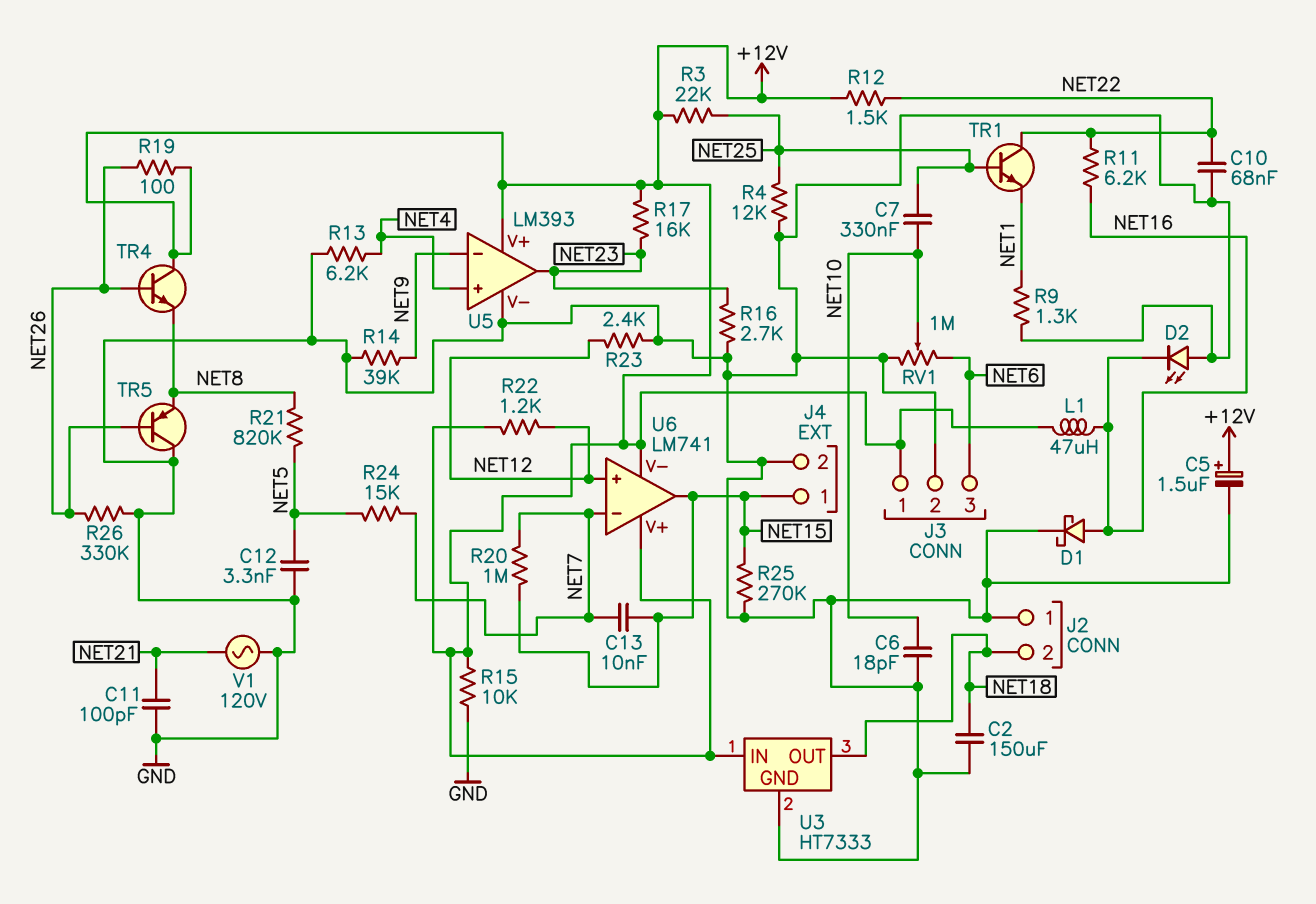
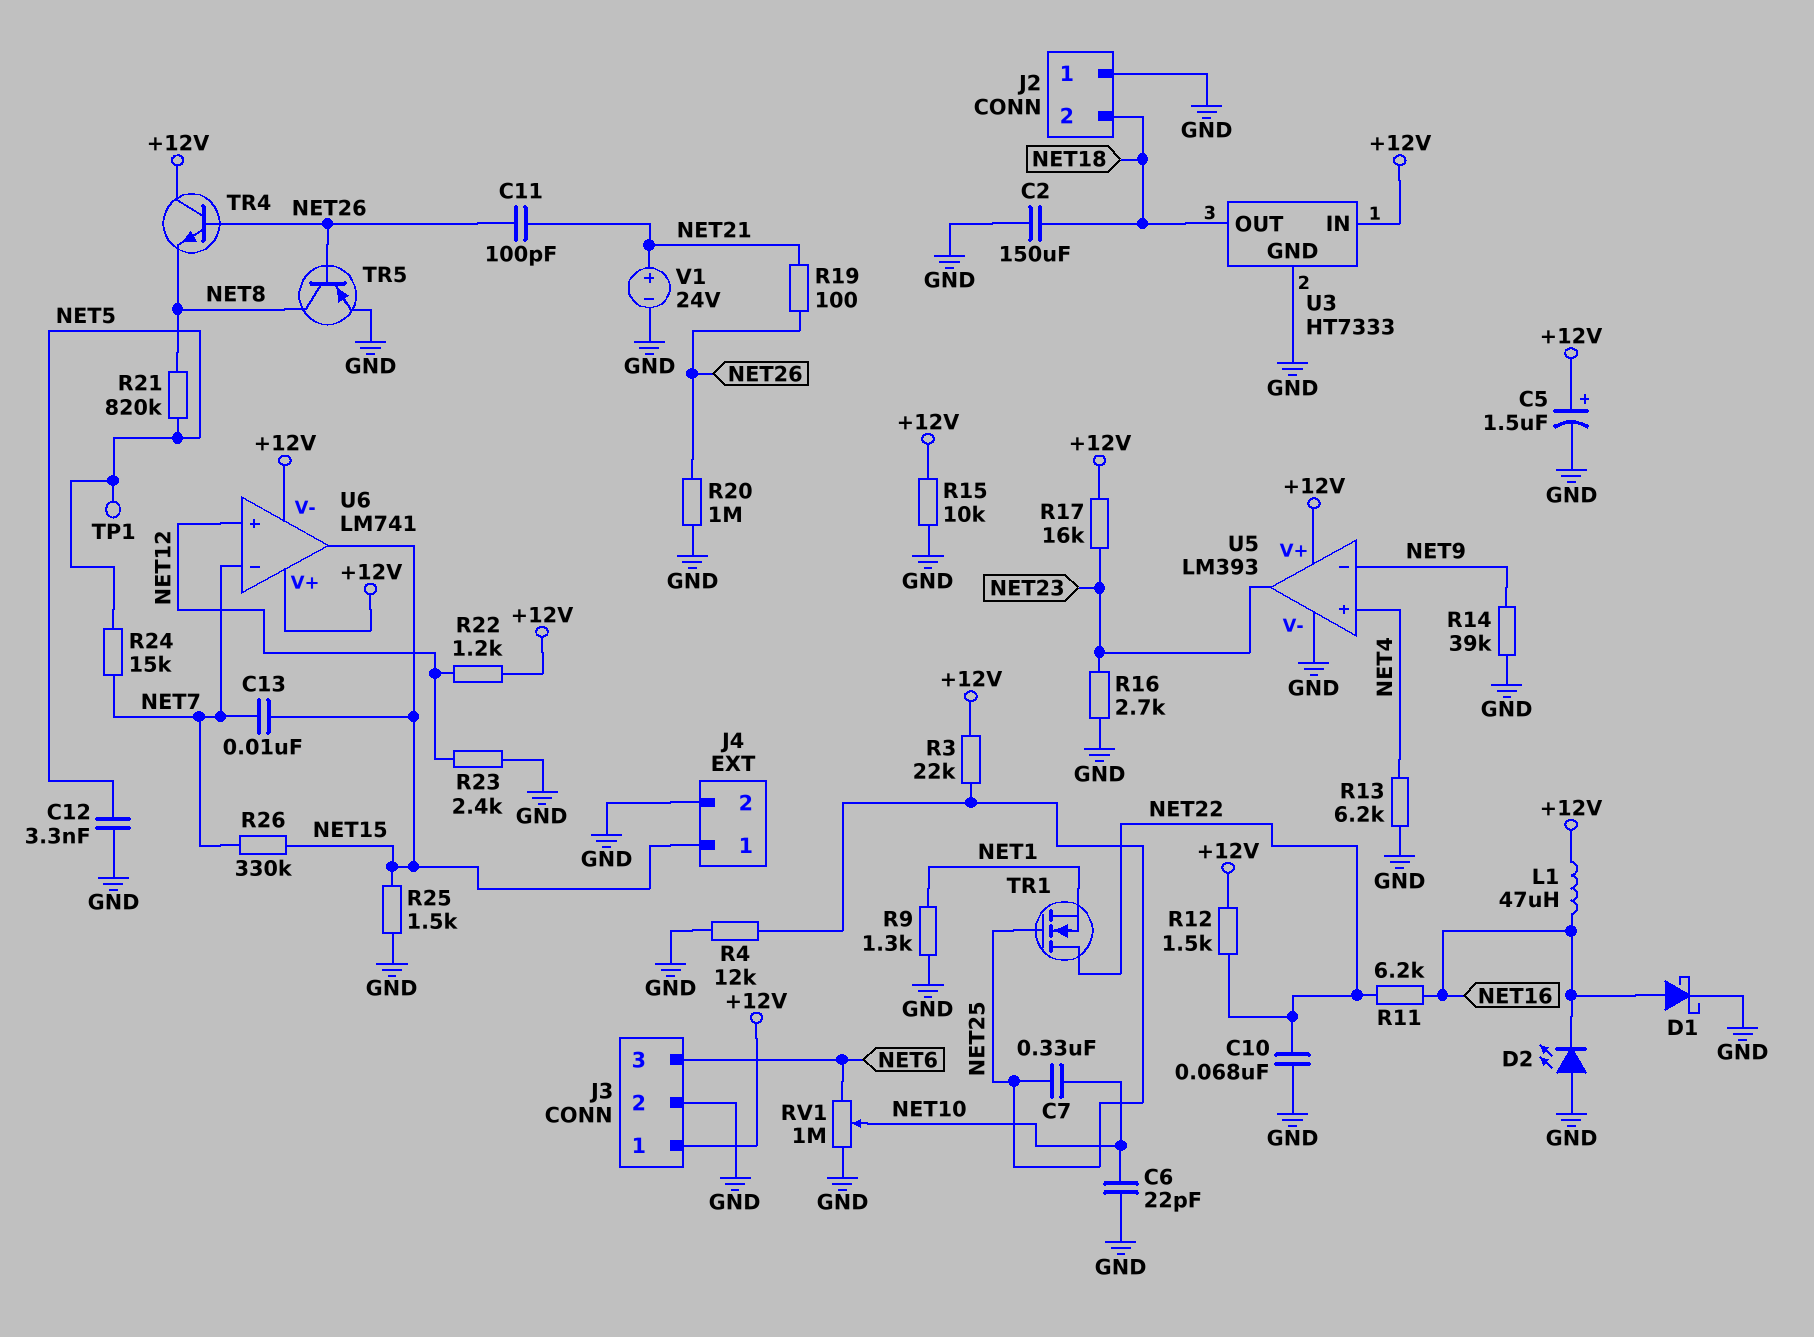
C6: 18pF (GND, NET10) -> 22pF (GND, NET10)
C11: 100pF (GND, NET21) -> 100pF (NET21, NET26)
R19: 100 (+12V, NET26) -> 100 (NET21, NET26)
R20: 1M (NET7, NET15) -> 1M (GND, NET26)
R25: 270k (GND, NET15) -> 1.5k (GND, NET15)
R26: 330k (GND, NET26) -> 330k (NET7, NET15)
TP1: none -> test point (NET5)
TR1: NPN (B NET25, C NET22, E NET1) -> NMOS (G NET25, D NET22, S NET1)
TR5: PNP (B NET26, C GND, E NET8) -> PNP (B NET26, C NET8, E GND)
V1: AC 120V (GND, NET21) -> 24V (plus NET21, minus GND)

